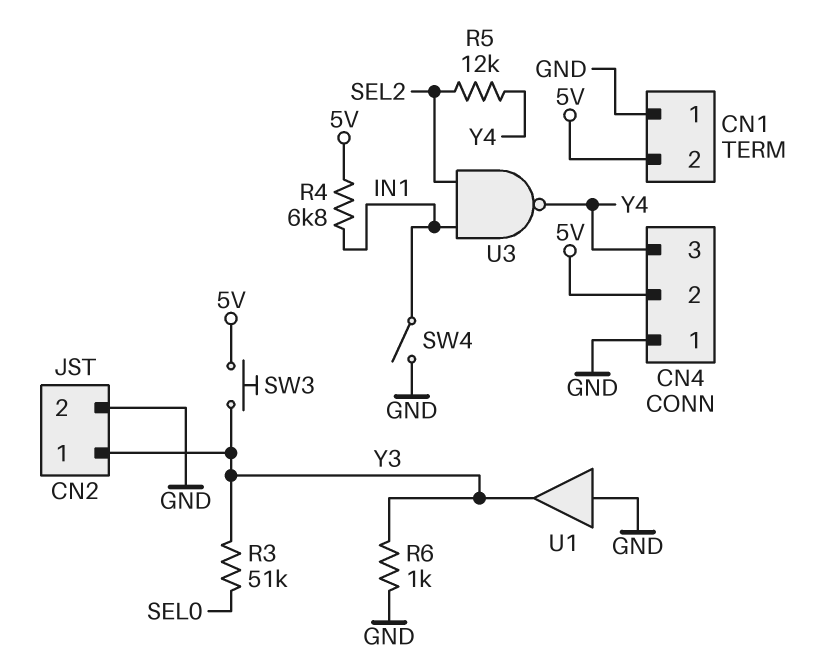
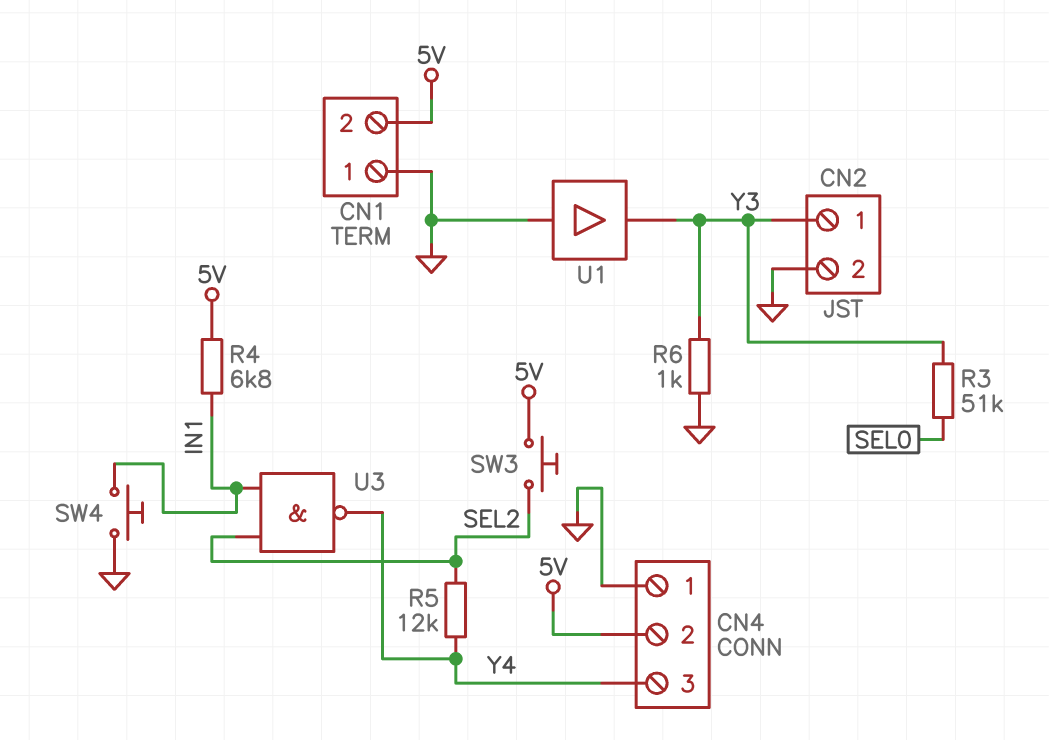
SW3: button (5V, Y3) -> button (5V, SEL2)
SW4: switch (GND, IN1) -> button (GND, IN1)

